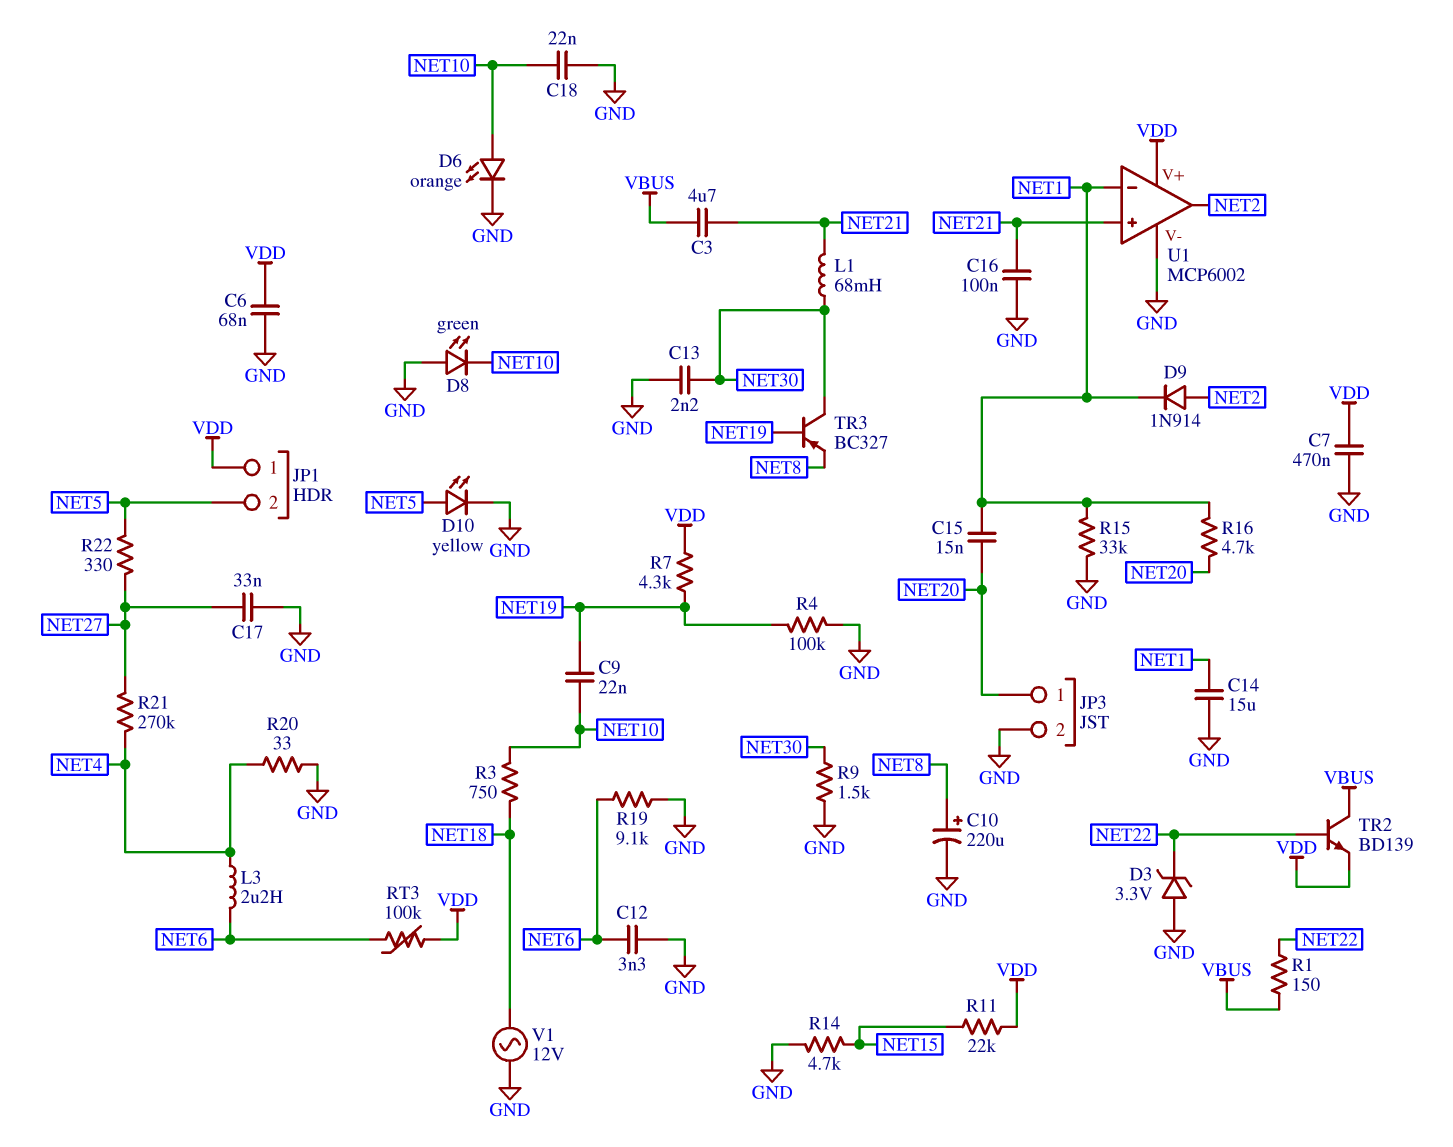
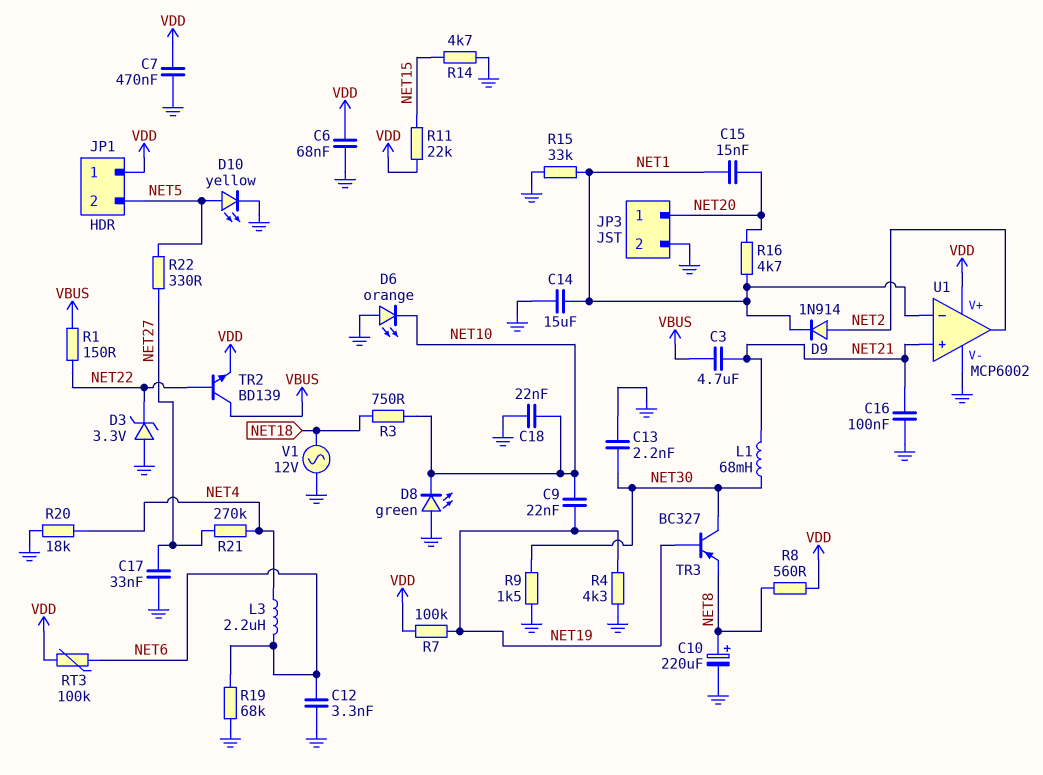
D6: LED orange (A NET10, K GND) -> LED orange (A GND, K NET10)
R4: 100k (GND, NET19) -> 4.3k (GND, NET19)
R7: 4.3k (NET19, VDD) -> 100k (NET19, VDD)
R8: none -> 560 (NET8, VDD)
R19: 9.1k (GND, NET6) -> 68k (GND, NET6)
R20: 33 (GND, NET4) -> 18k (GND, NET4)

